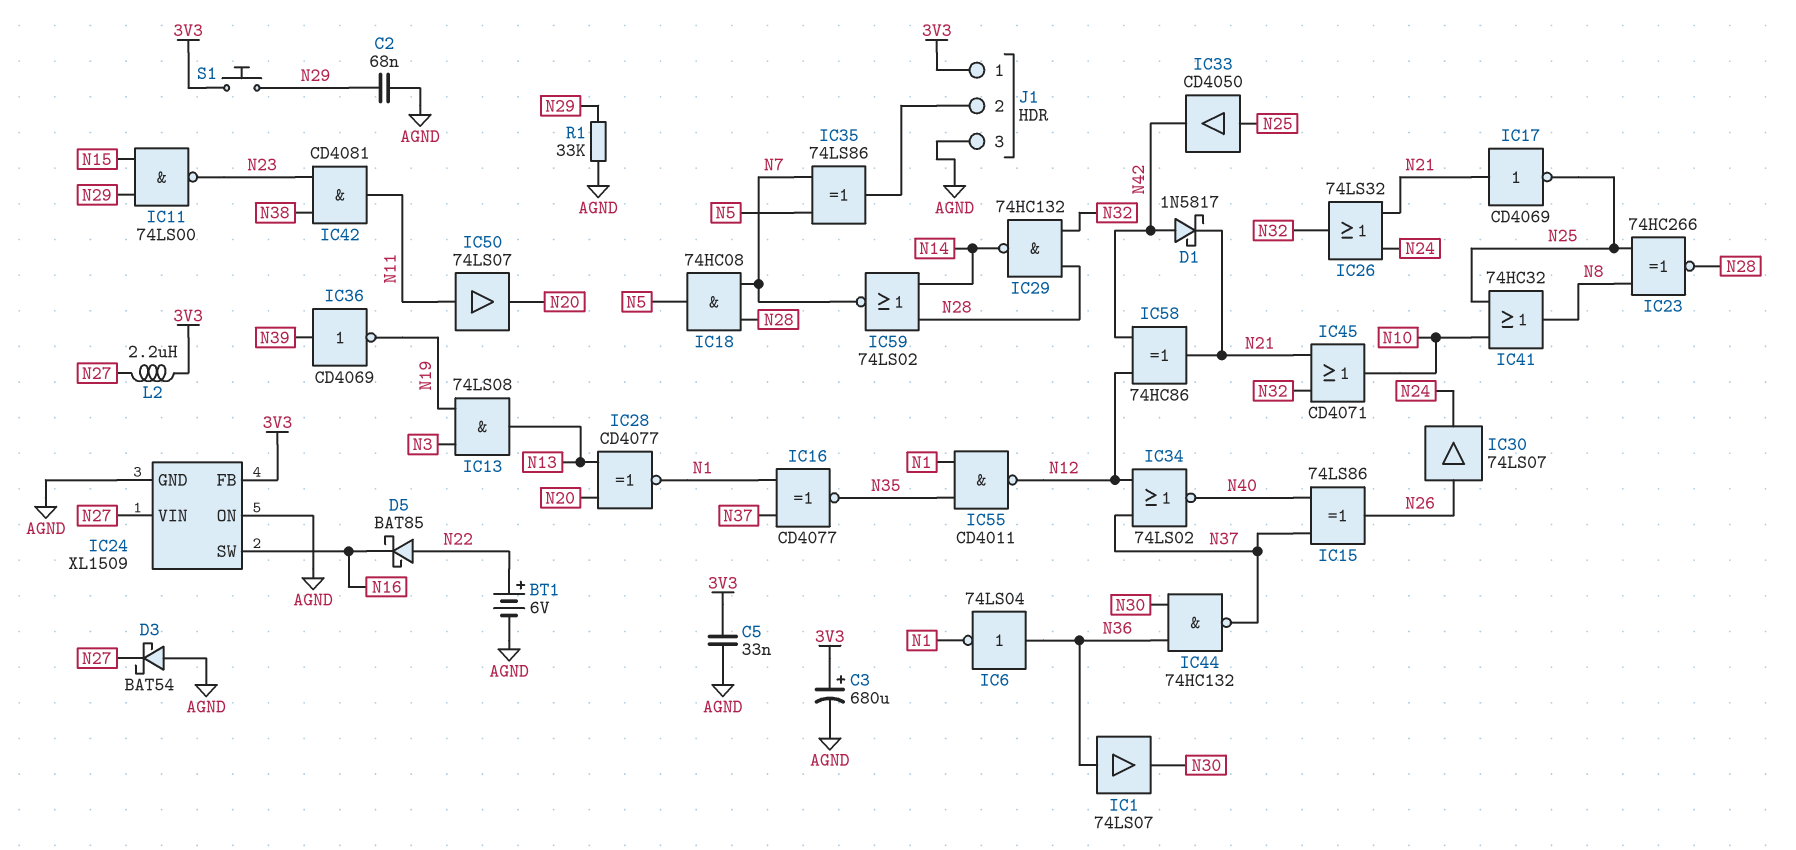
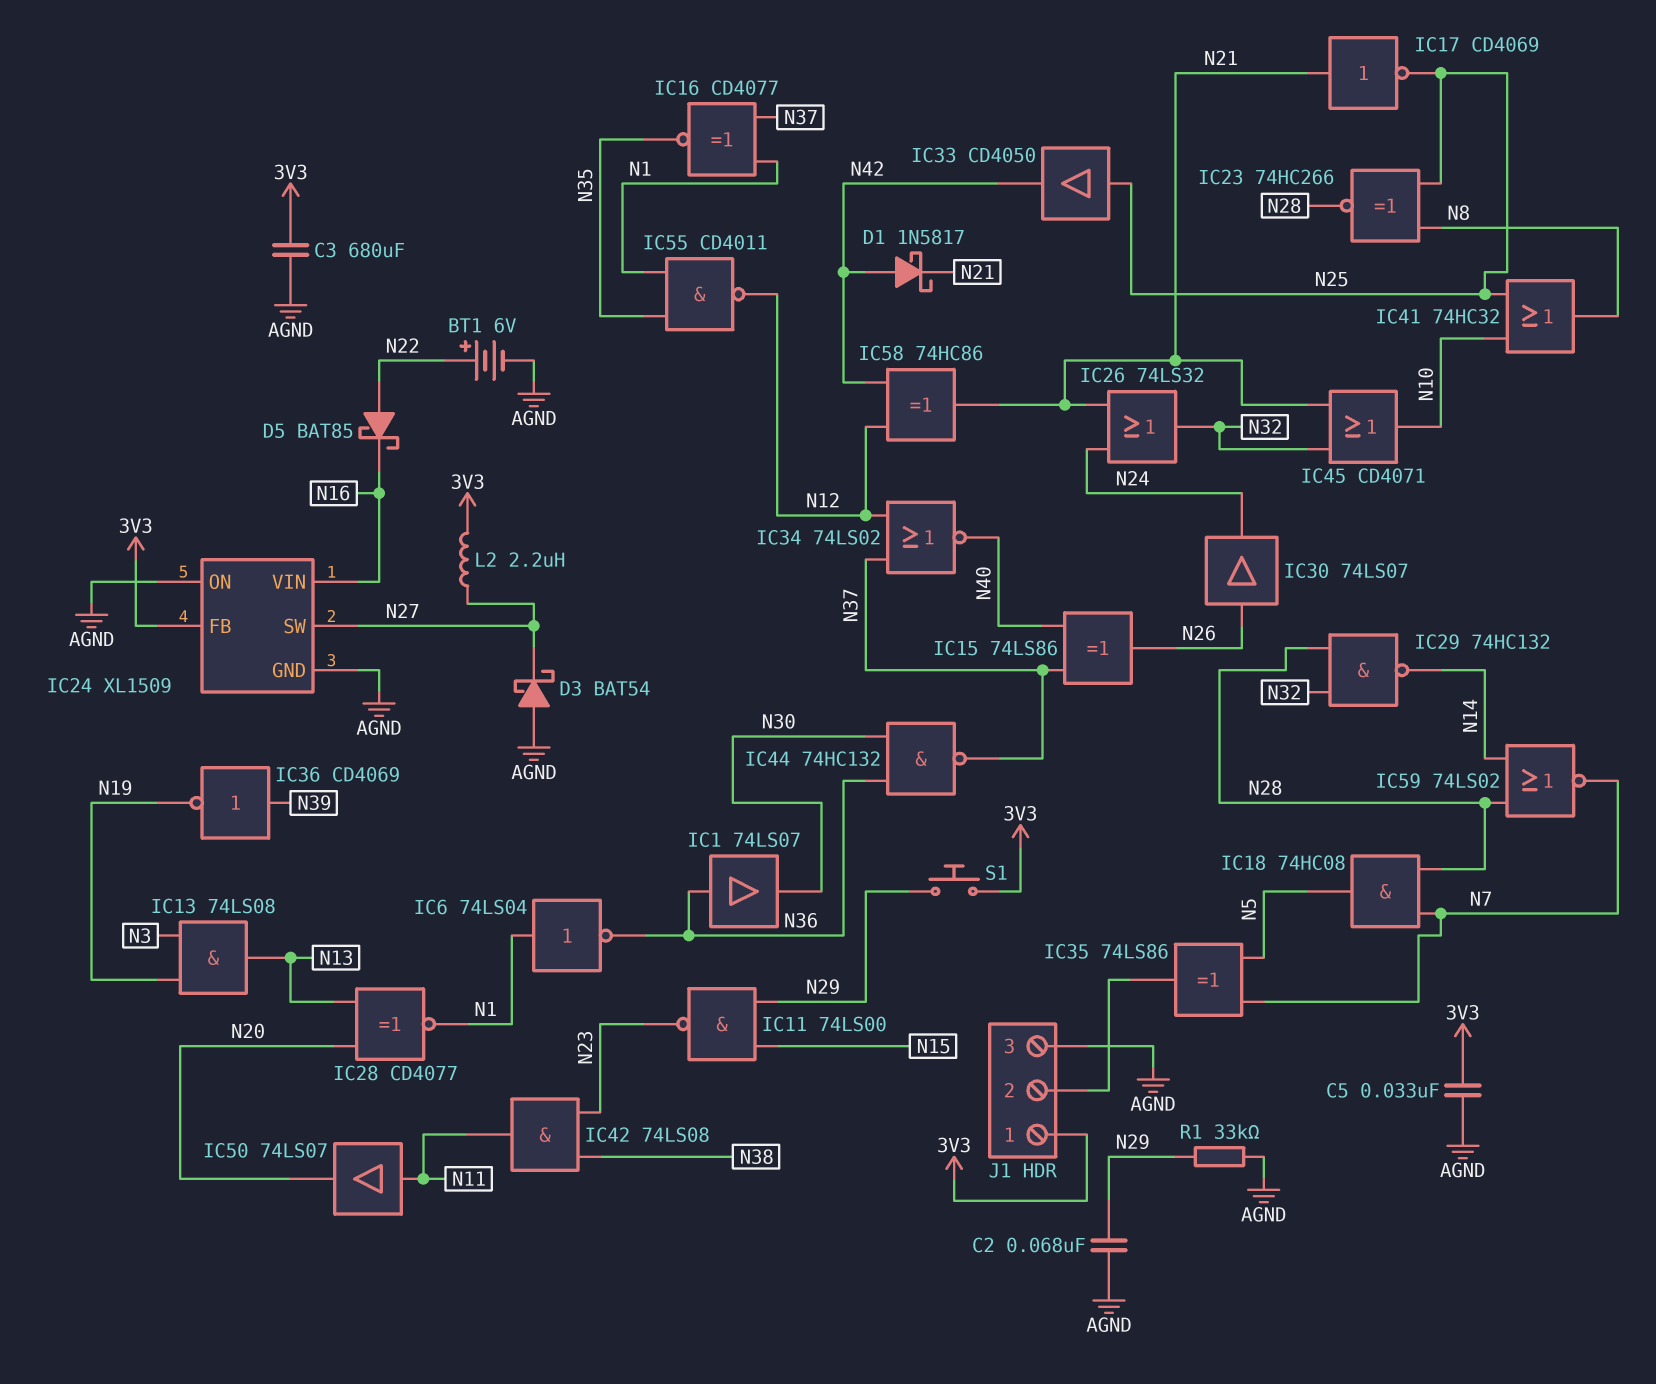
C3: 680uF (plus 3V3, minus AGND) -> 680uF (3V3, AGND)
IC6: NOT 74LS04 (in N36, out N1) -> NOT 74LS04 (in N1, out N36)
IC24 pin SW: N16 -> N27
IC24 pin VIN: N27 -> N16
IC42: AND CD4081 (in N23, in N38, out N11) -> AND 74LS08 (in N23, in N38, out N11)

